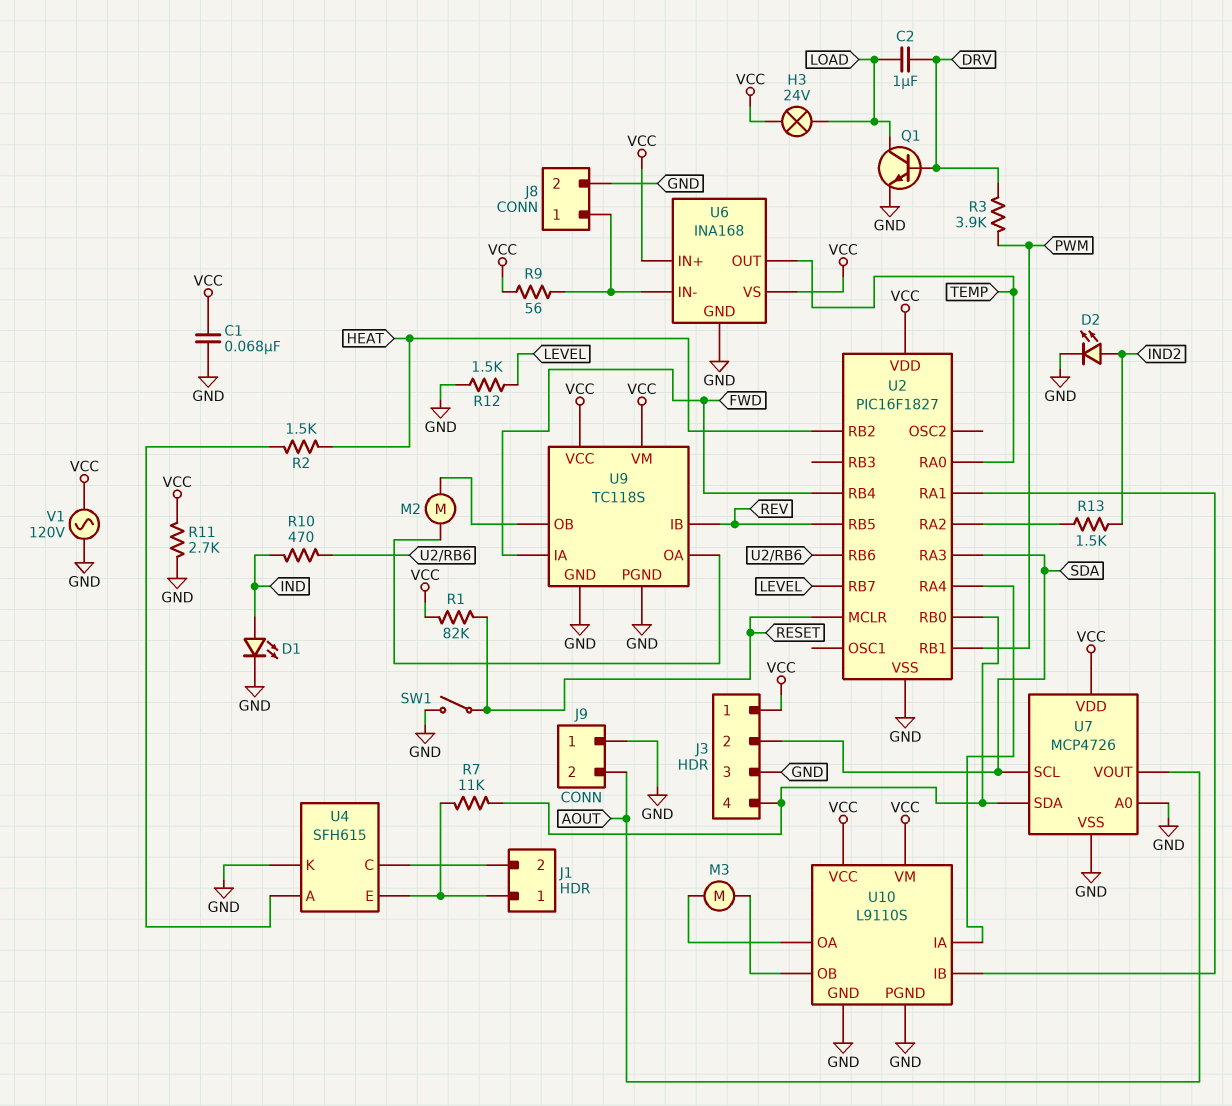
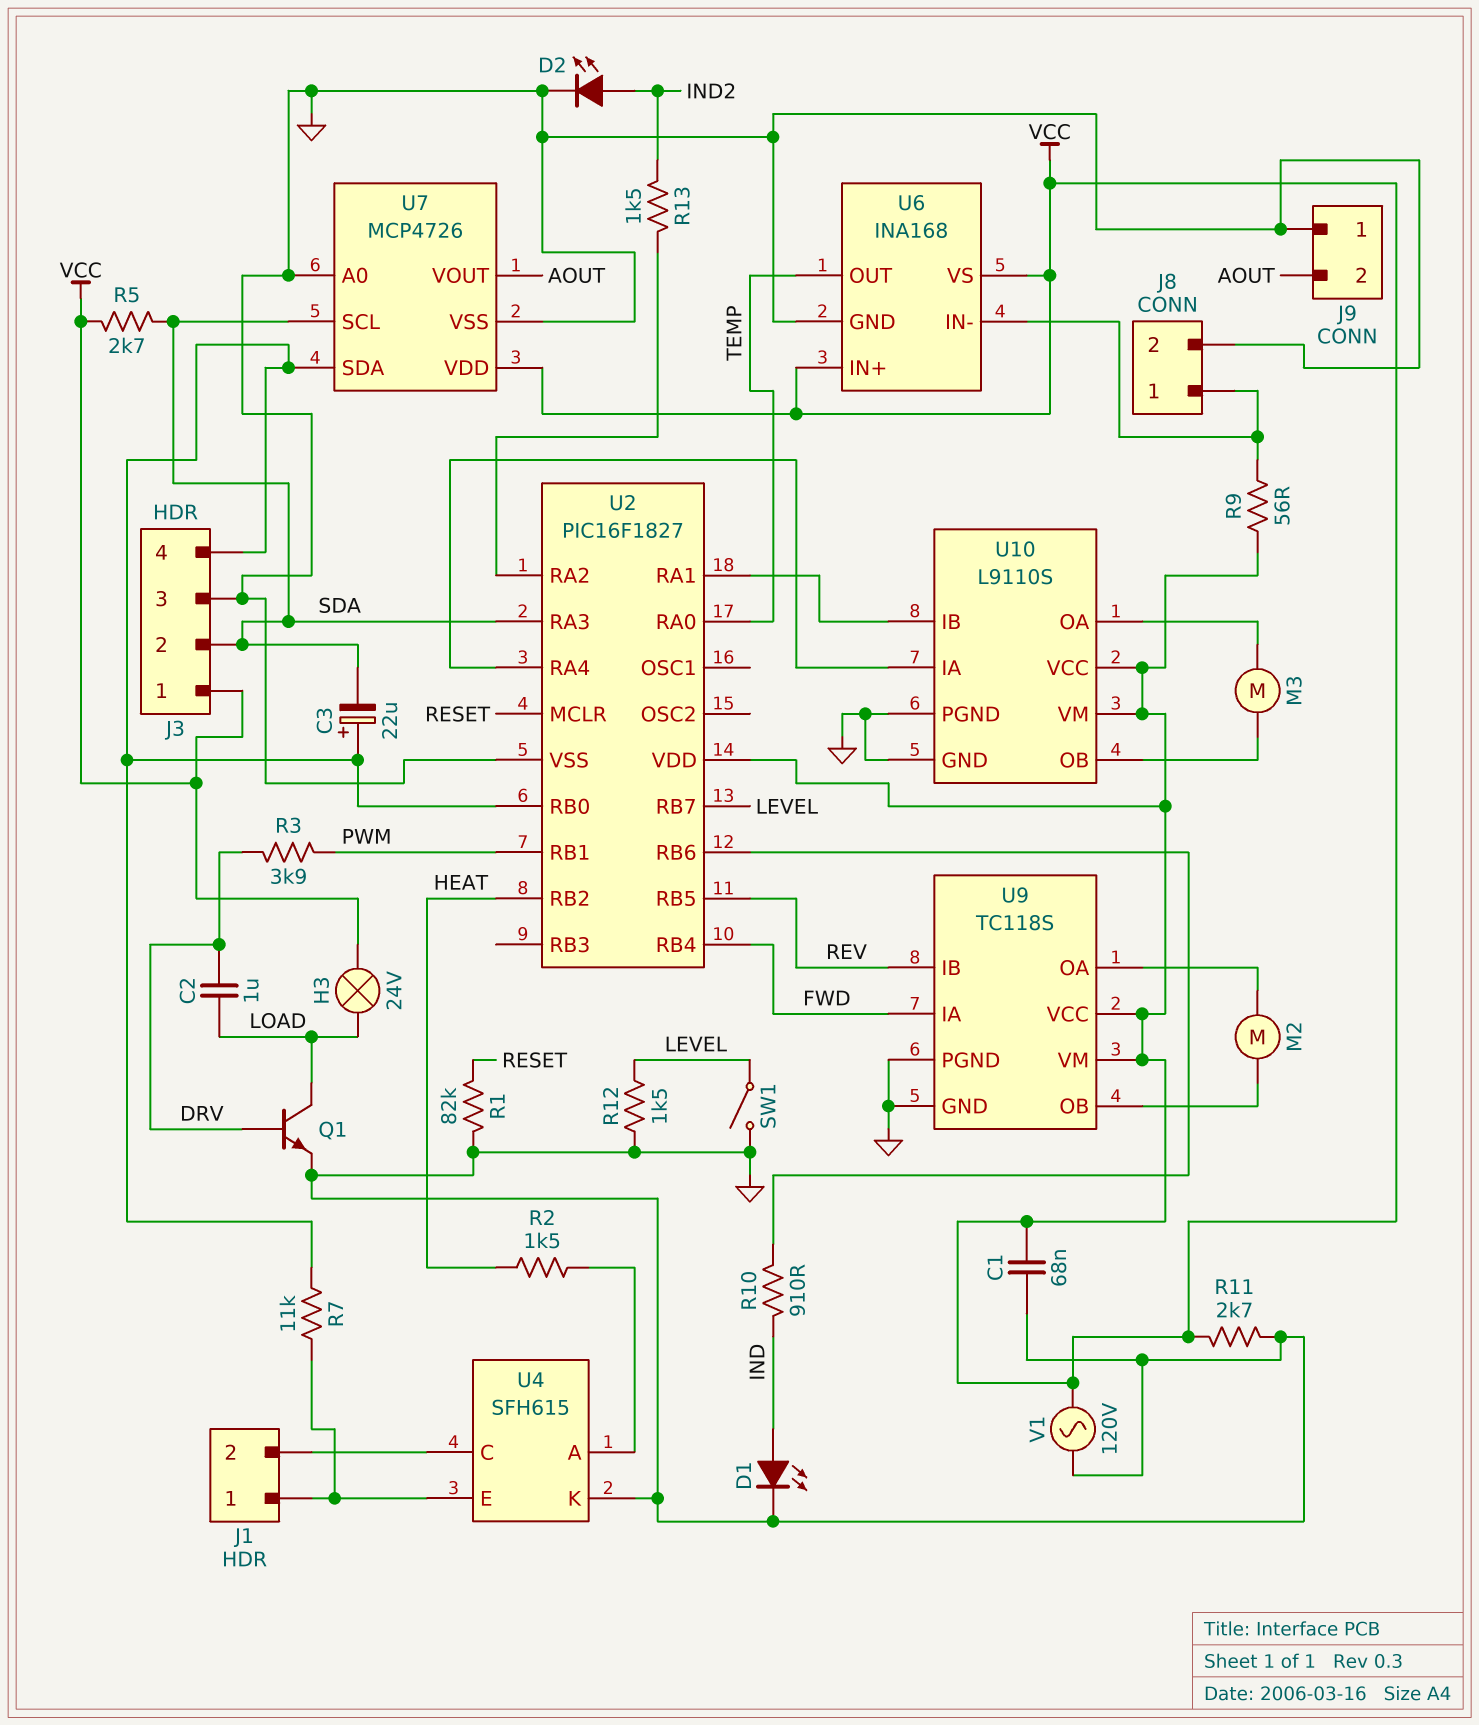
C3: none -> 22uF (plus J3/4, minus SDA)
R1: 82k (RESET, VCC) -> 82k (GND, RESET)
R5: none -> 2.7k (SDA, VCC)
R10: 470 (IND, U2/RB6) -> 910 (IND, U2/RB6)
SW1: switch (GND, RESET) -> switch (GND, LEVEL)

